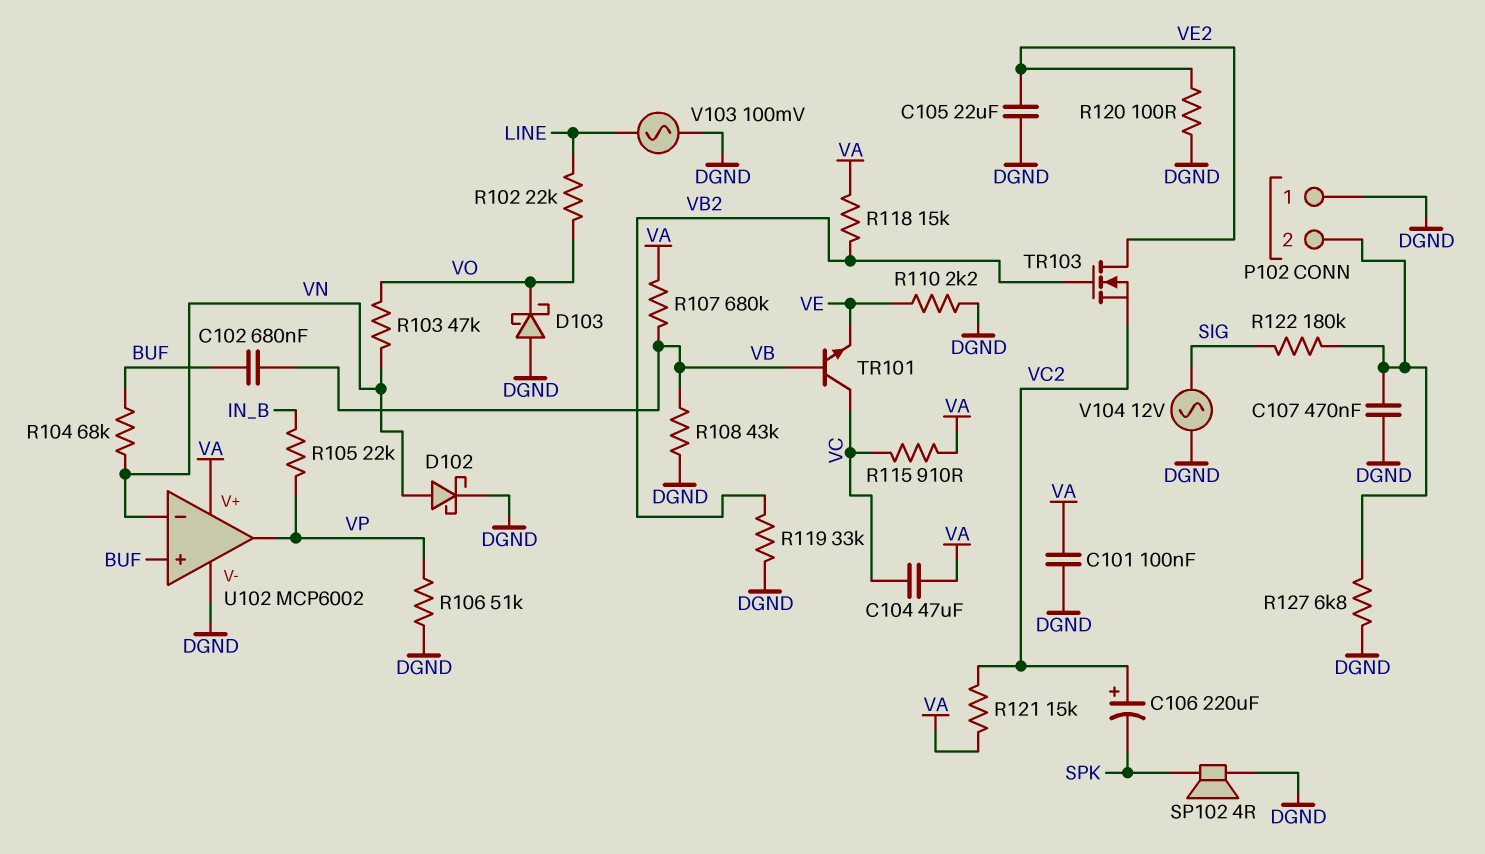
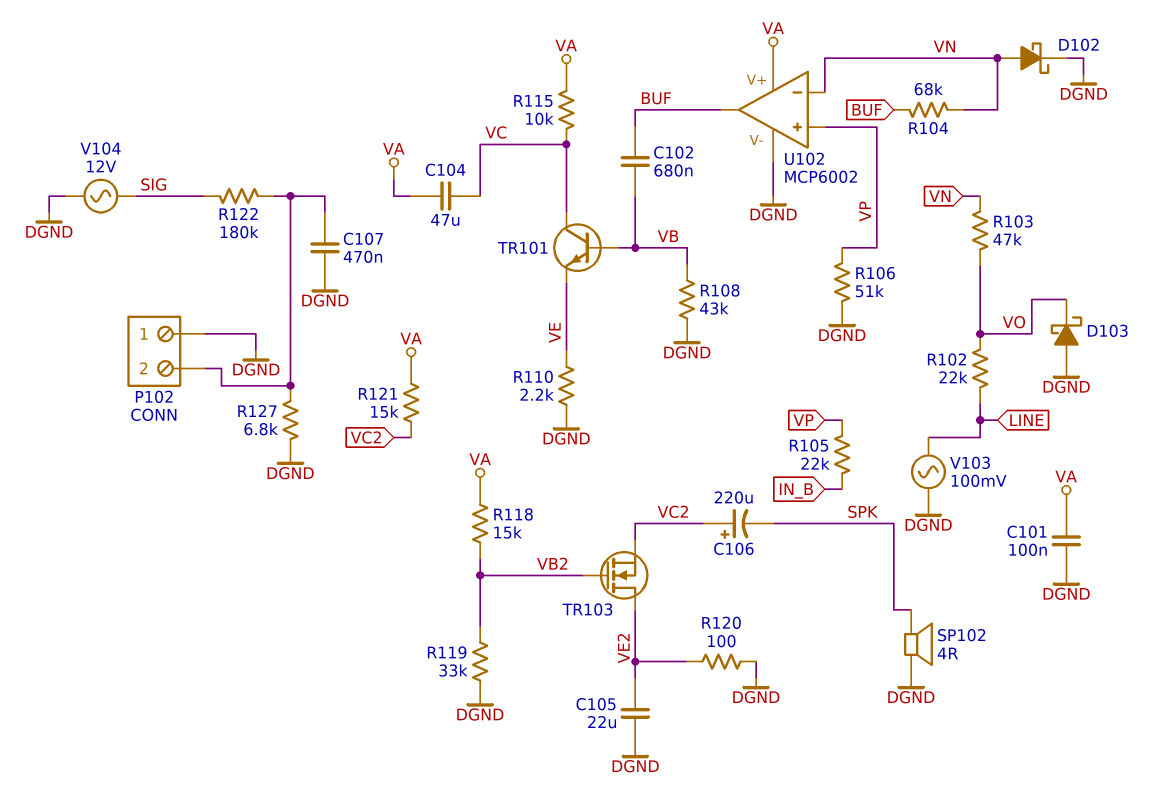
R107: 680k (VA, VB) -> none
R115: 910 (VA, VC) -> 10k (VA, VC)
U102 pin in+: BUF -> VP
U102 pin out: VP -> BUF

